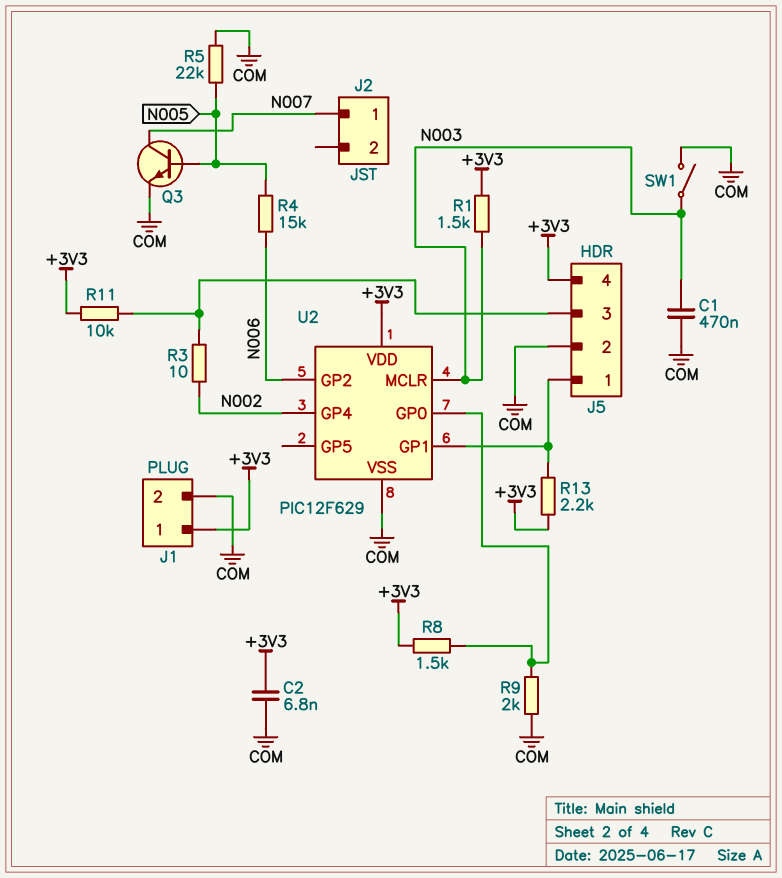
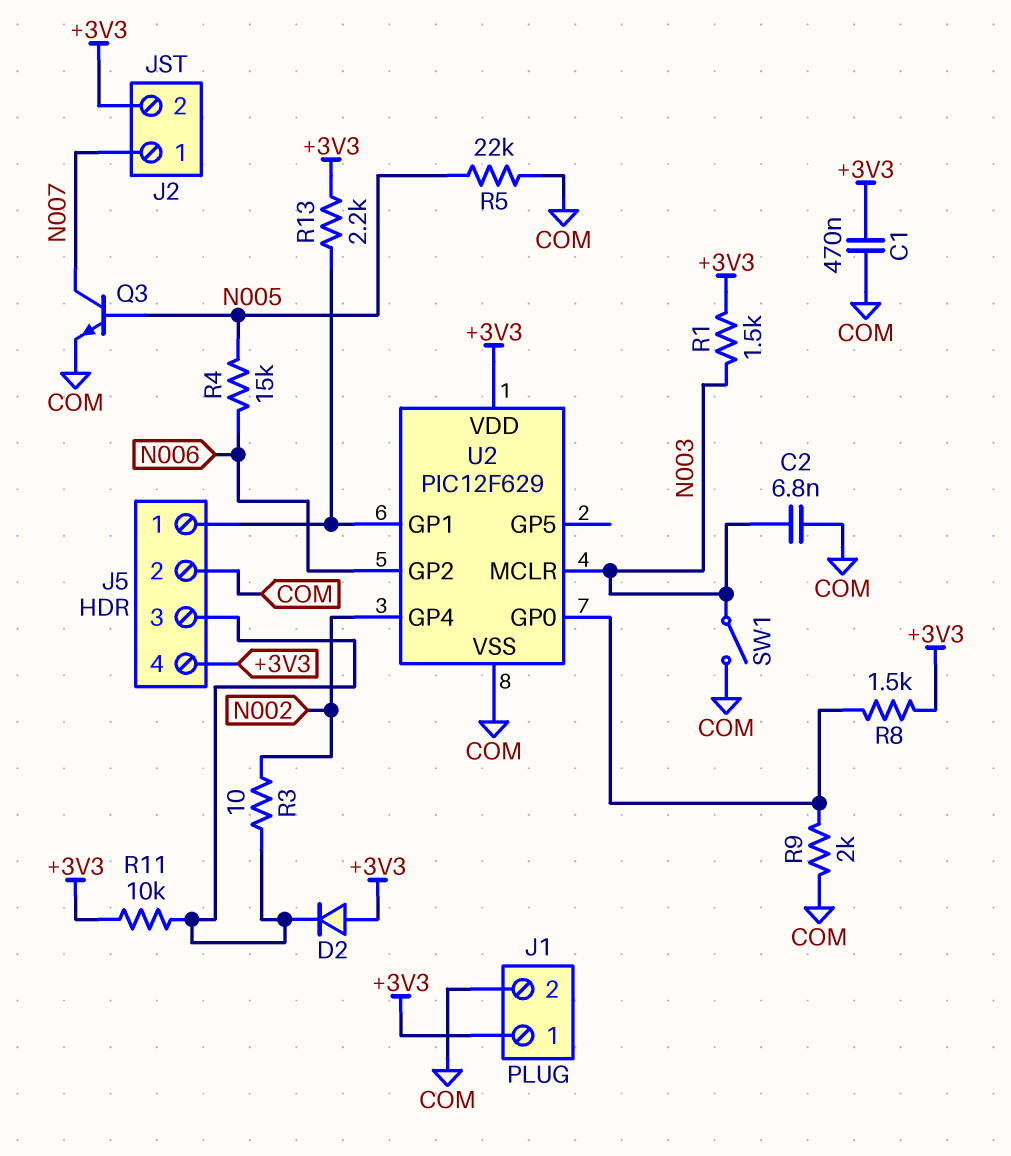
C1: 470nF (COM, N003) -> 470nF (+3V3, COM)
C2: 6.8nF (+3V3, COM) -> 6.8nF (COM, N003)
D2: none -> diode (A +3V3, K J5/3)
J2 pin 2: none -> +3V3

